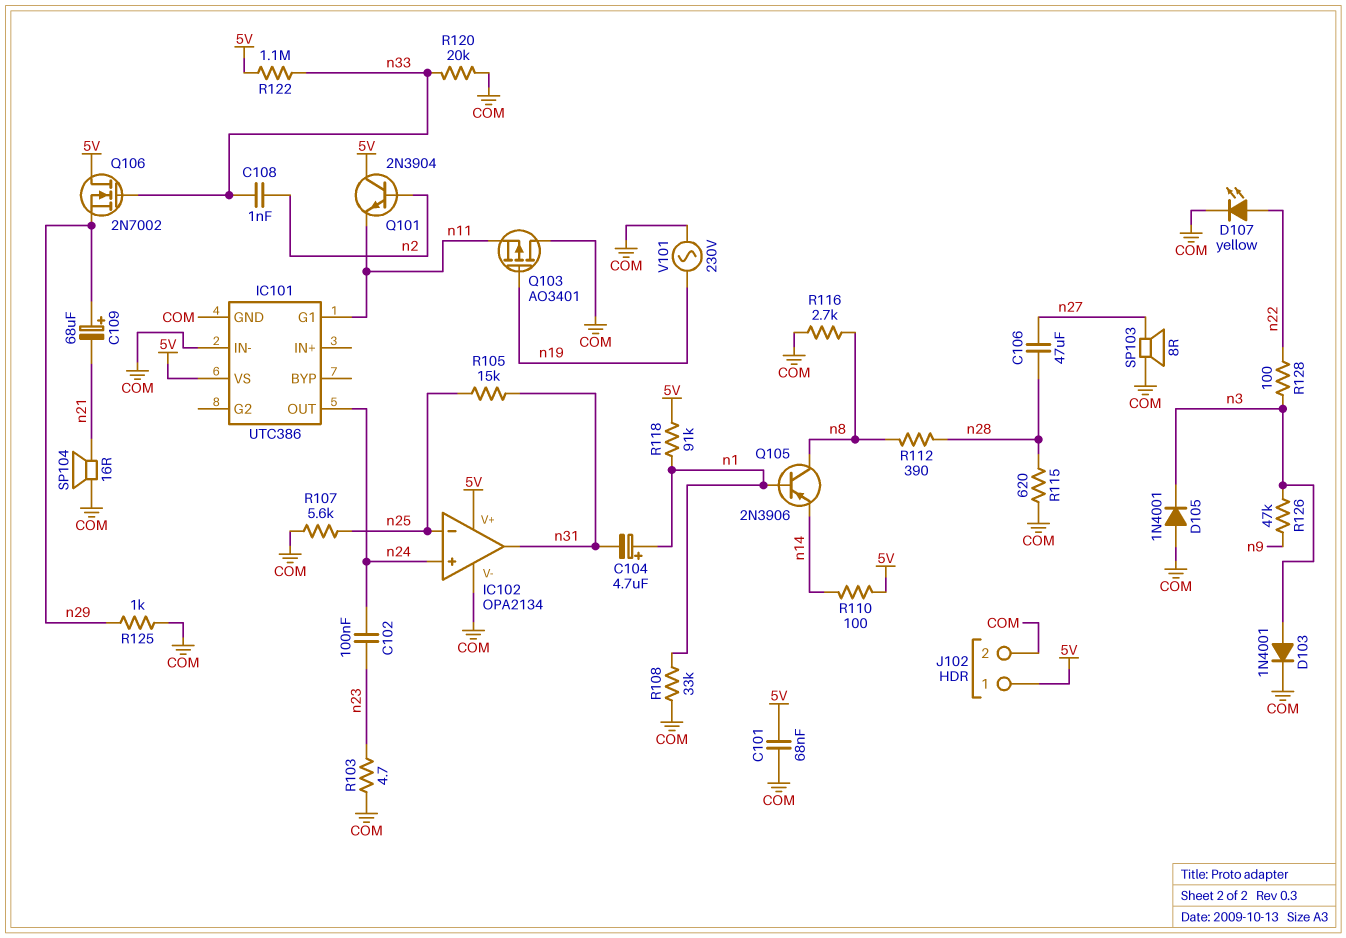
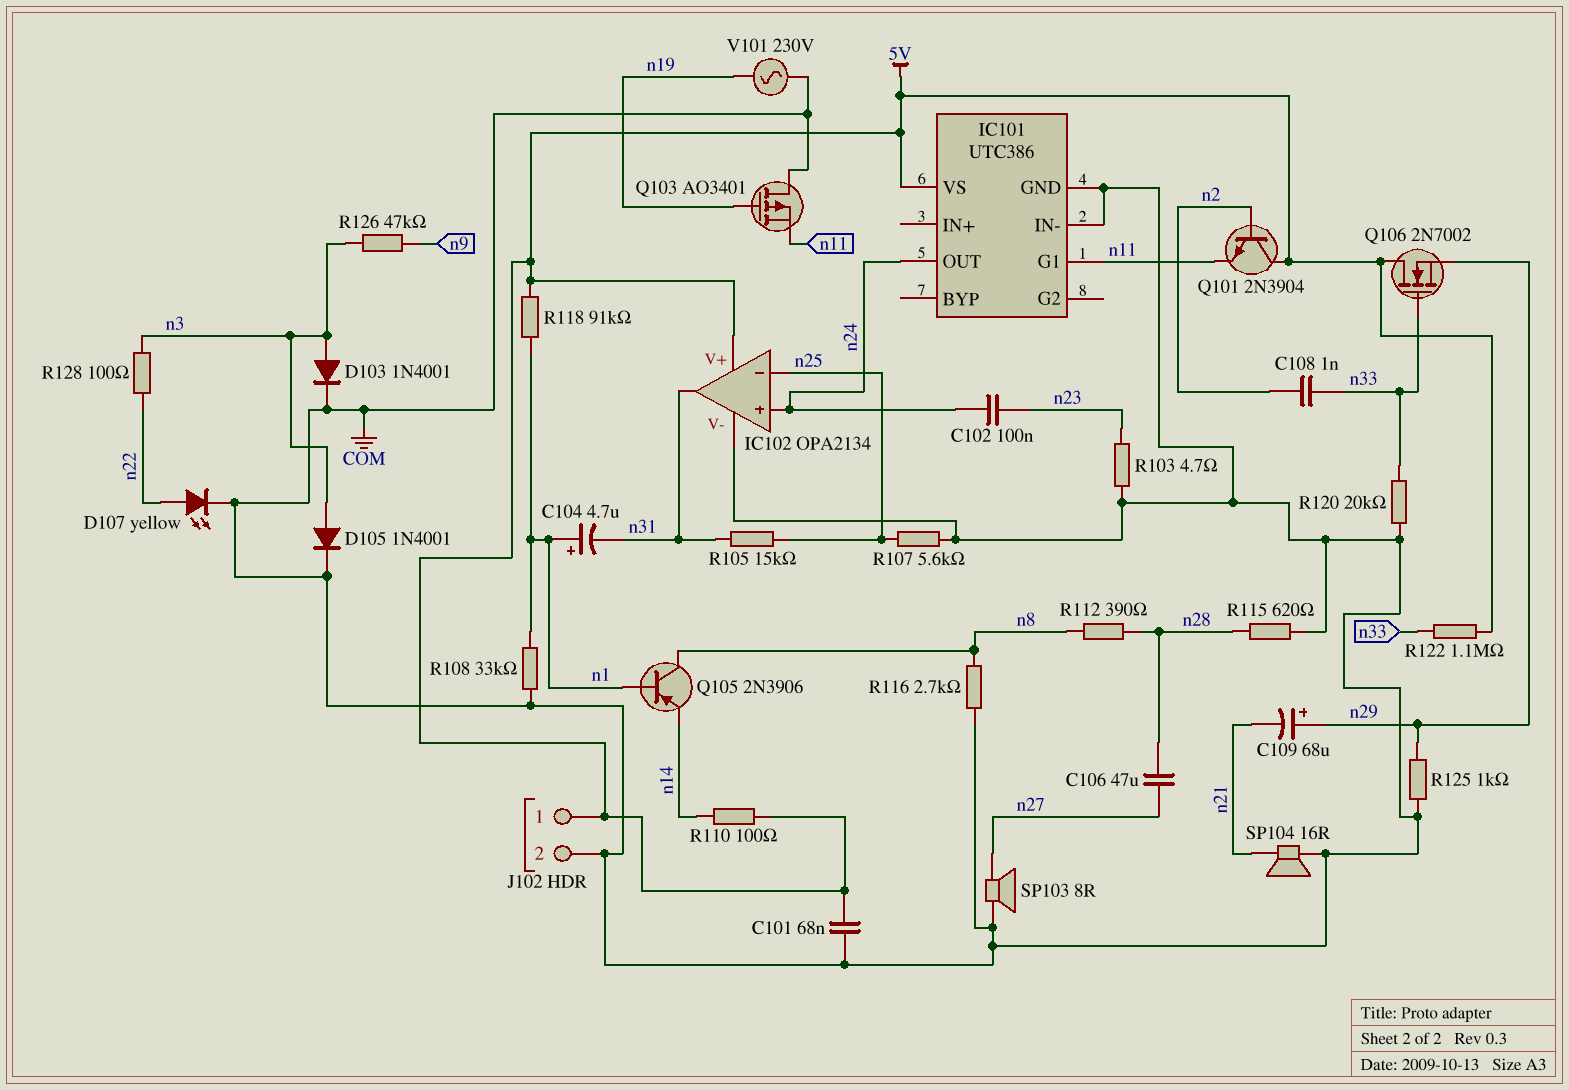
D105: diode 1N4001 (A COM, K n3) -> diode 1N4001 (A n3, K COM)

